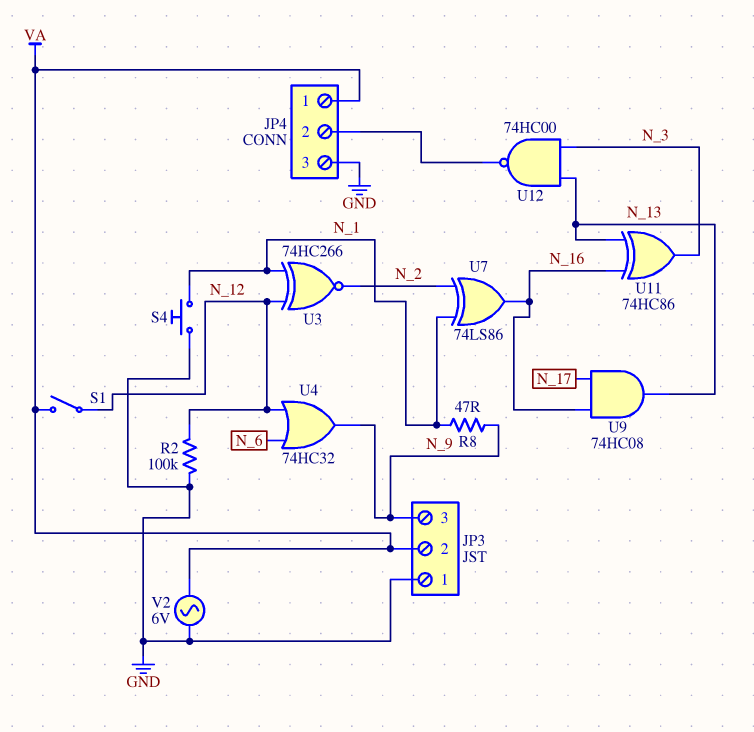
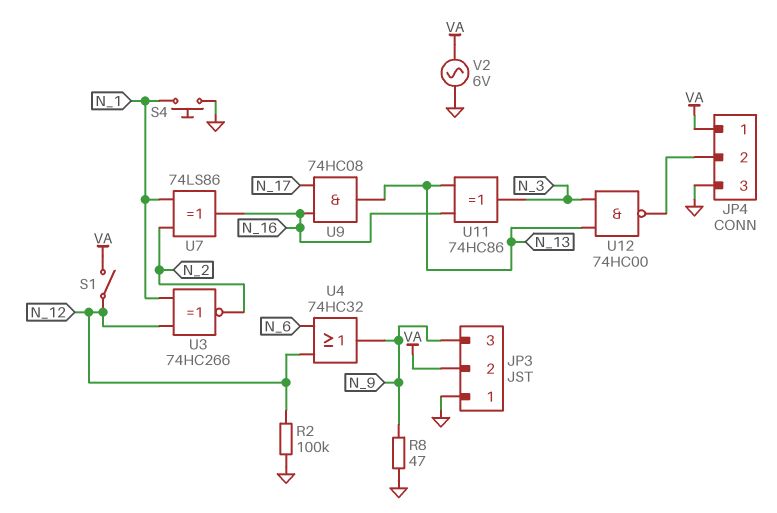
R8: 47 (N_1, N_9) -> 47 (GND, N_9)

